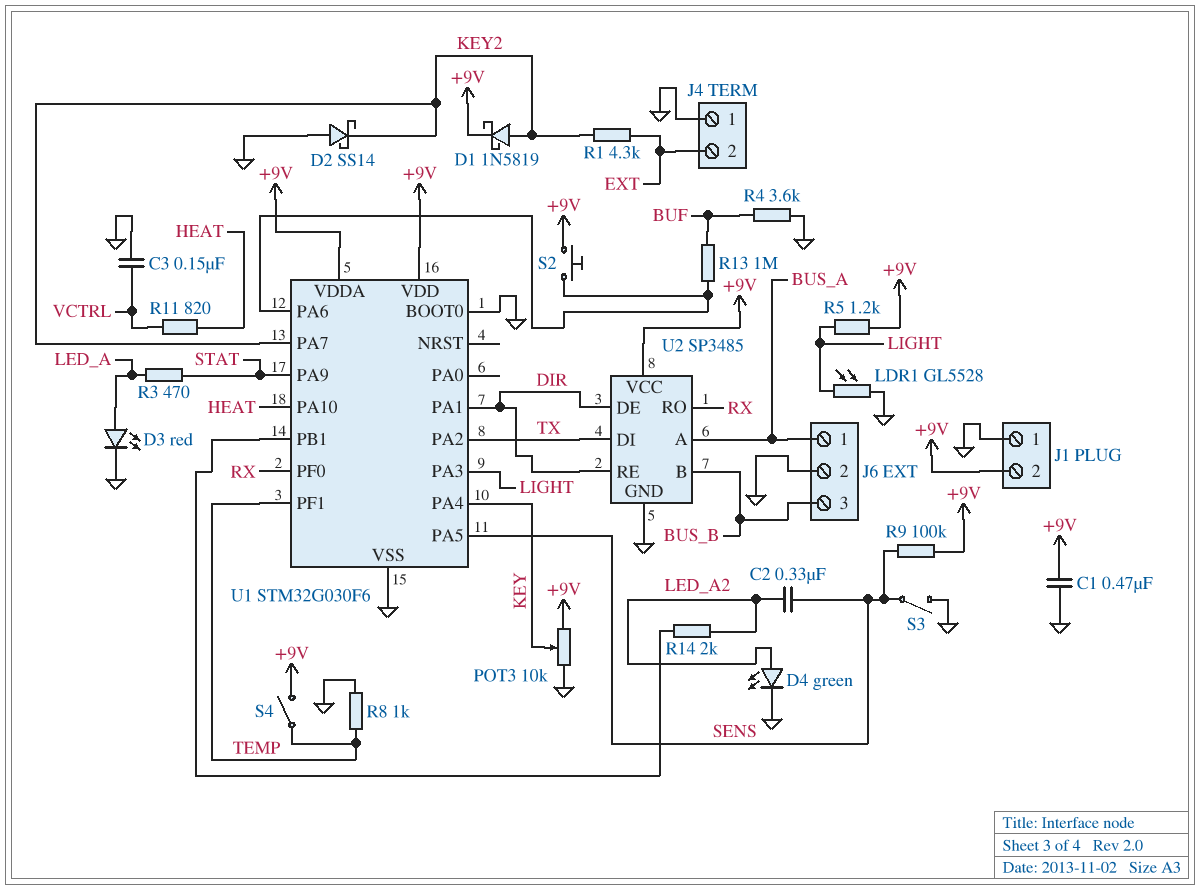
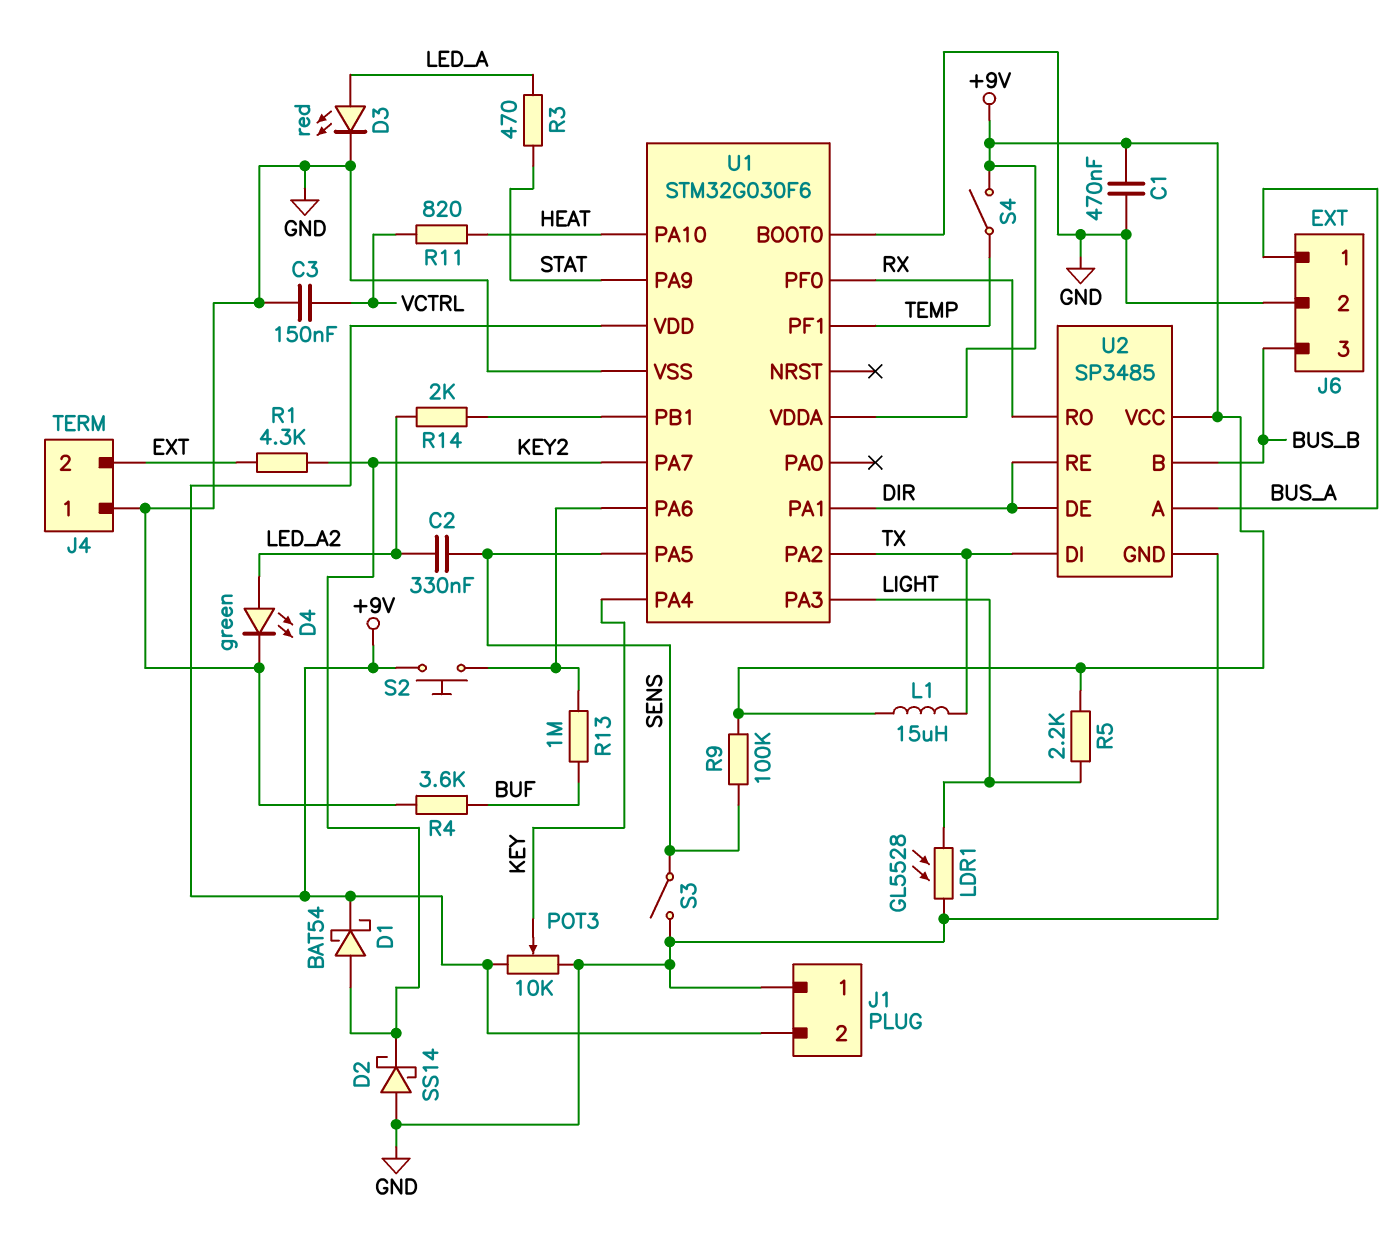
D1: schottky 1N5819 (A KEY2, K +9V) -> schottky BAT54 (A KEY2, K +9V)
L1: none -> 15uH (+9V, TX)
R5: 1.2k (+9V, LIGHT) -> 2.2k (+9V, LIGHT)
R8: 1k (GND, TEMP) -> none

